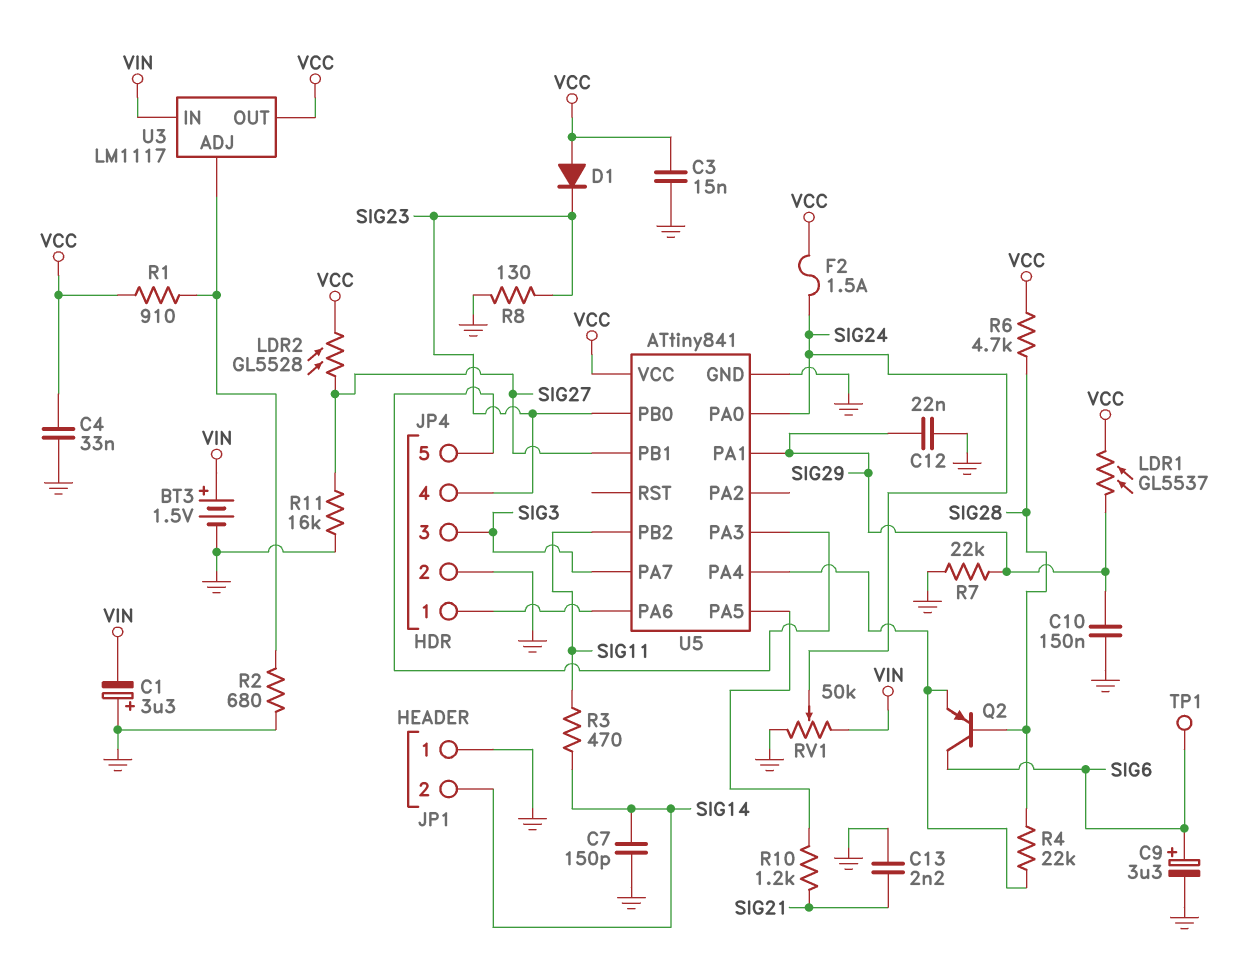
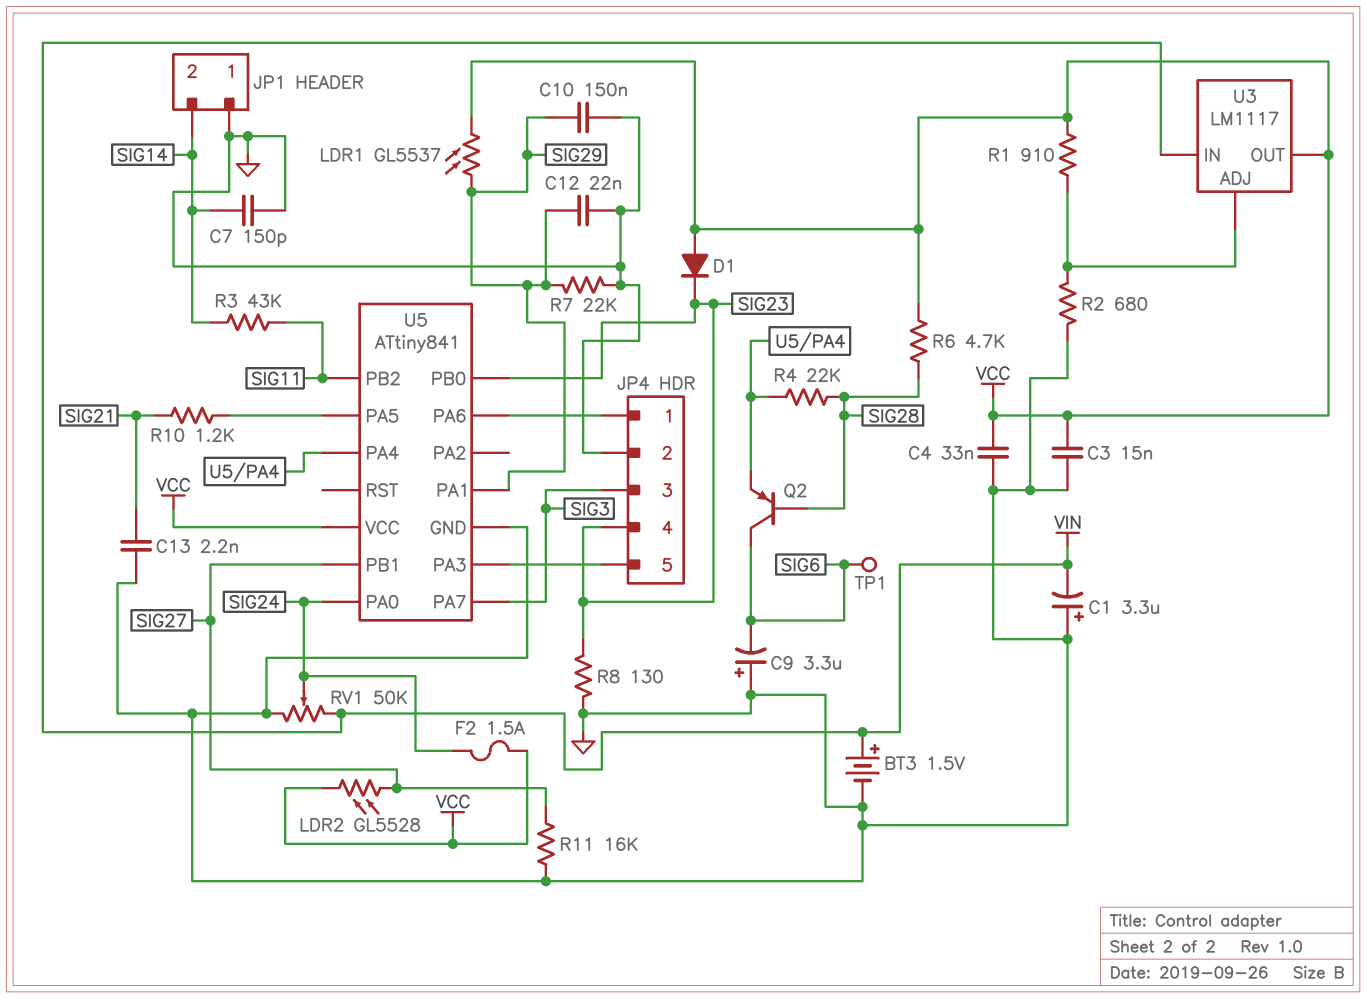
C9: 3.3uF (plus SIG6, minus GND) -> 3.3uF (plus GND, minus SIG6)
R3: 470 (SIG11, SIG14) -> 43k (SIG11, SIG14)

